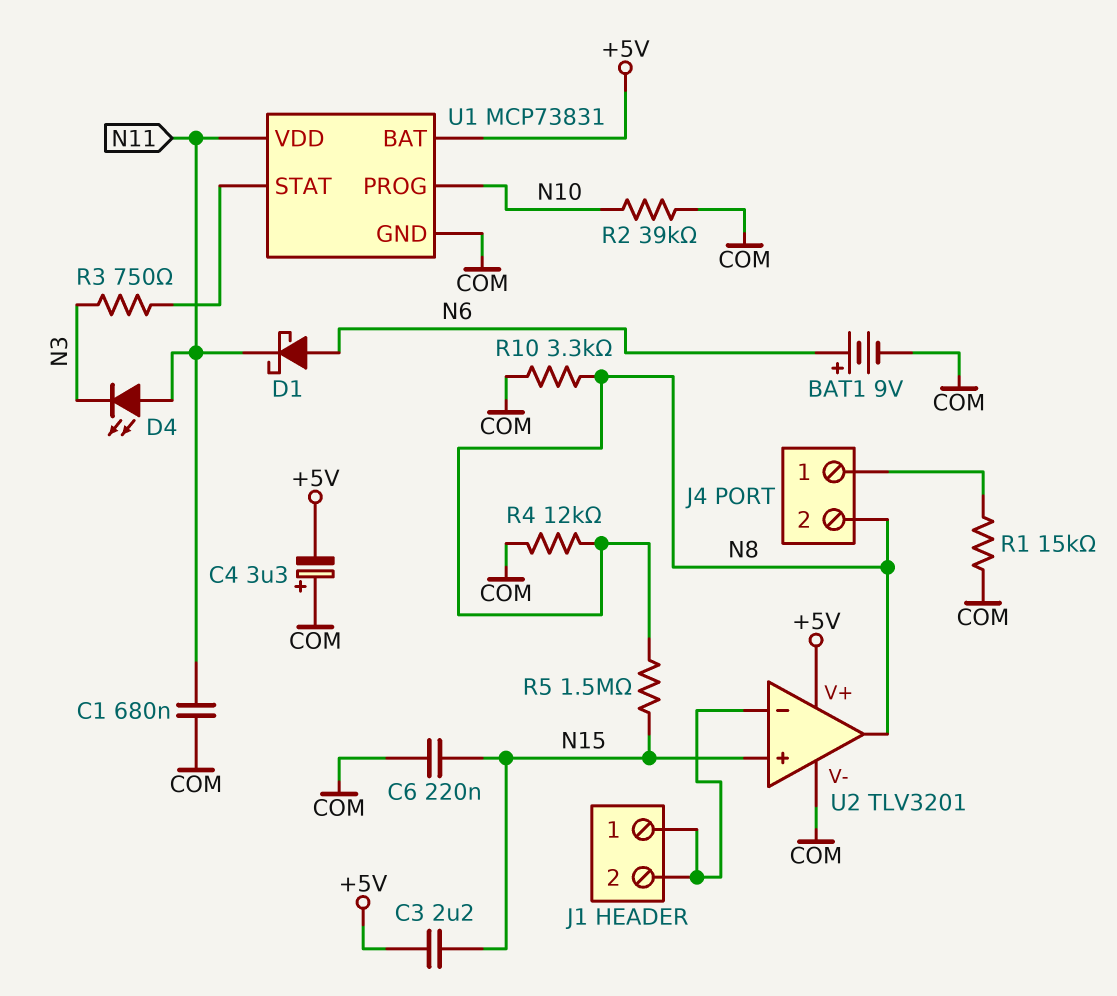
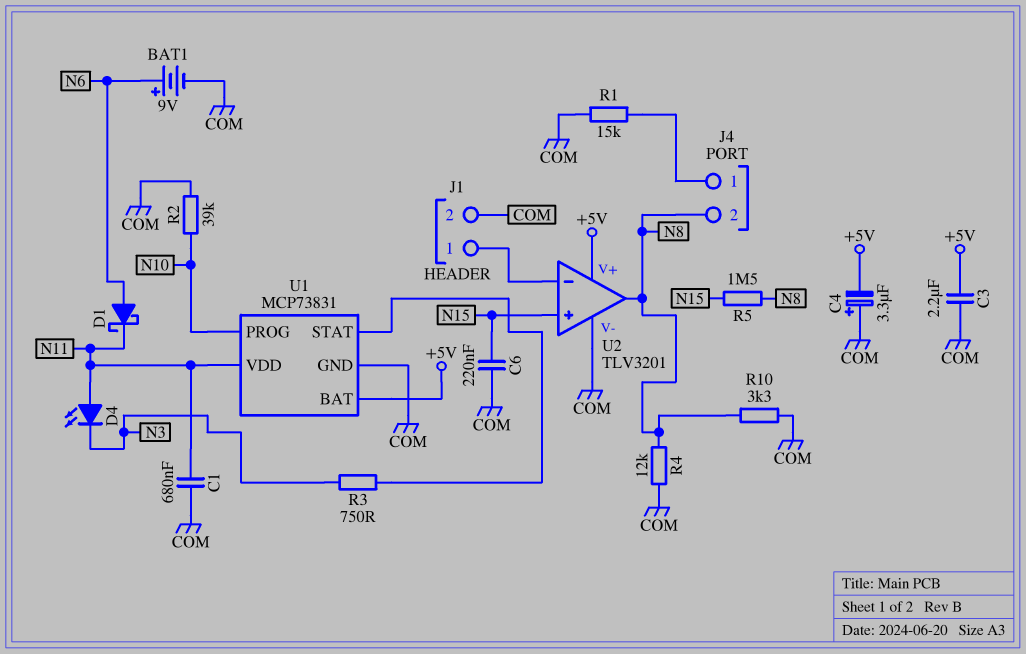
C3: 2.2uF (+5V, N15) -> 2.2uF (+5V, COM)
J1 pin 2: J1/1 -> COM

